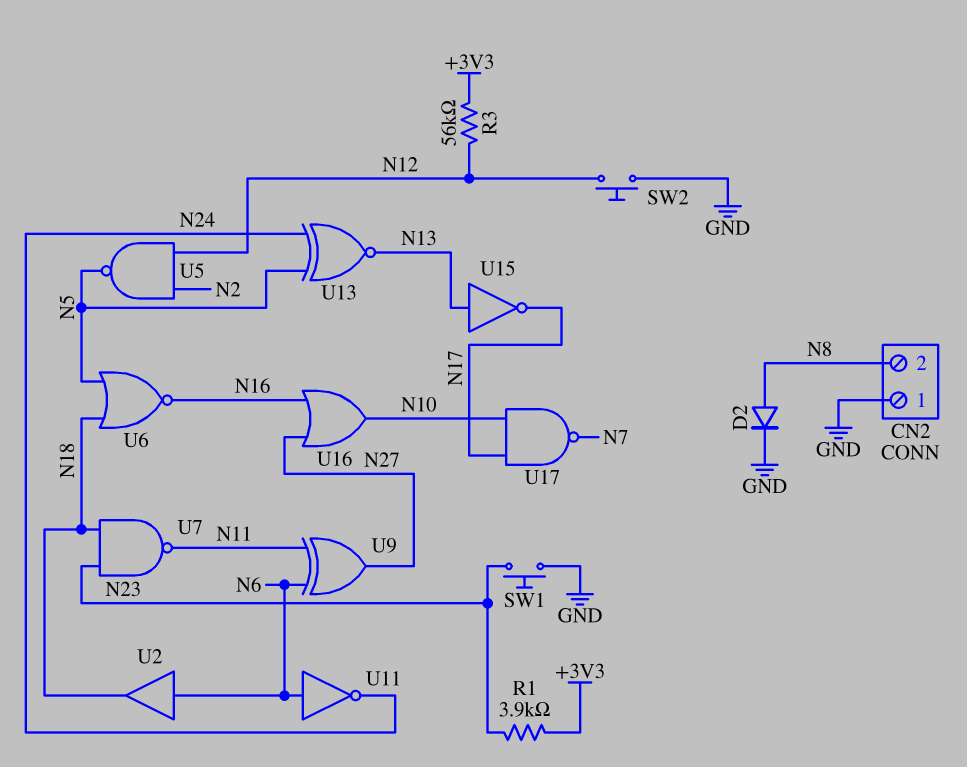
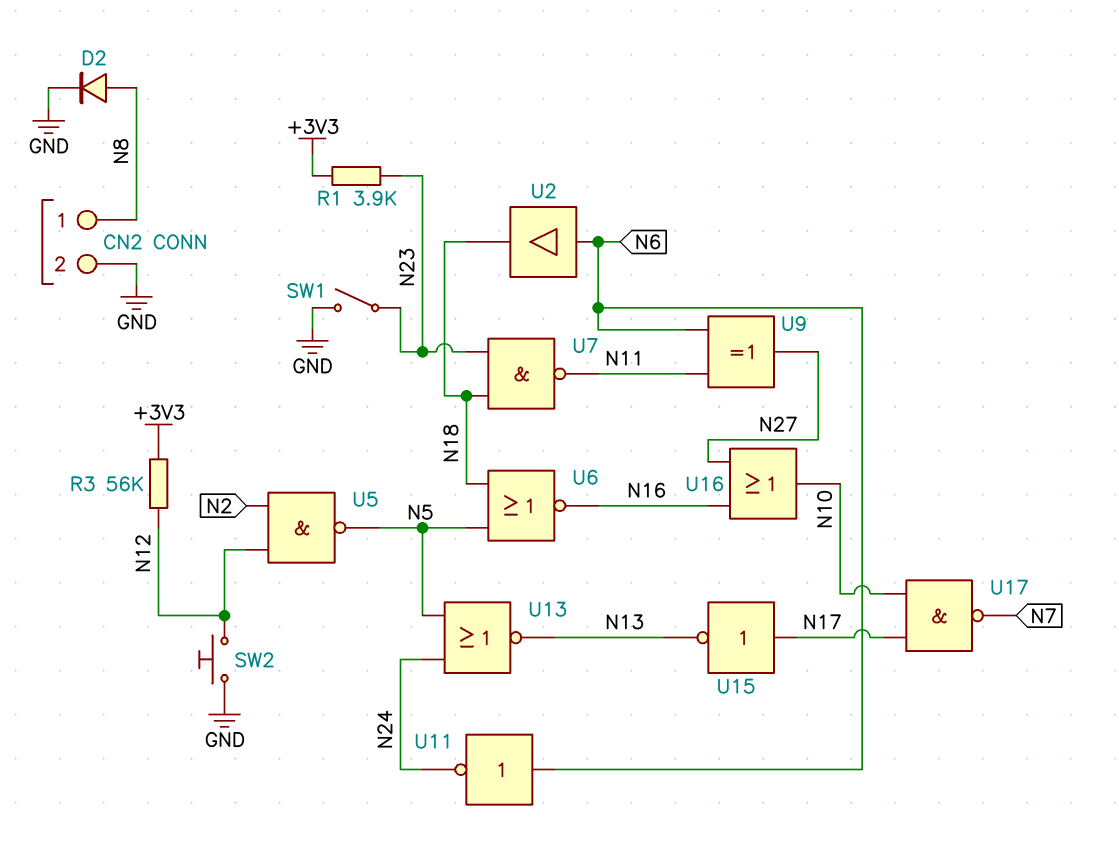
CN2 pin 1: GND -> N8
CN2 pin 2: N8 -> GND
SW1: button (GND, N23) -> switch (GND, N23)
U13: XNOR (in N5, in N24, out N13) -> NOR (in N5, in N24, out N13)
U15: NOT (in N13, out N17) -> NOT (in N17, out N13)

